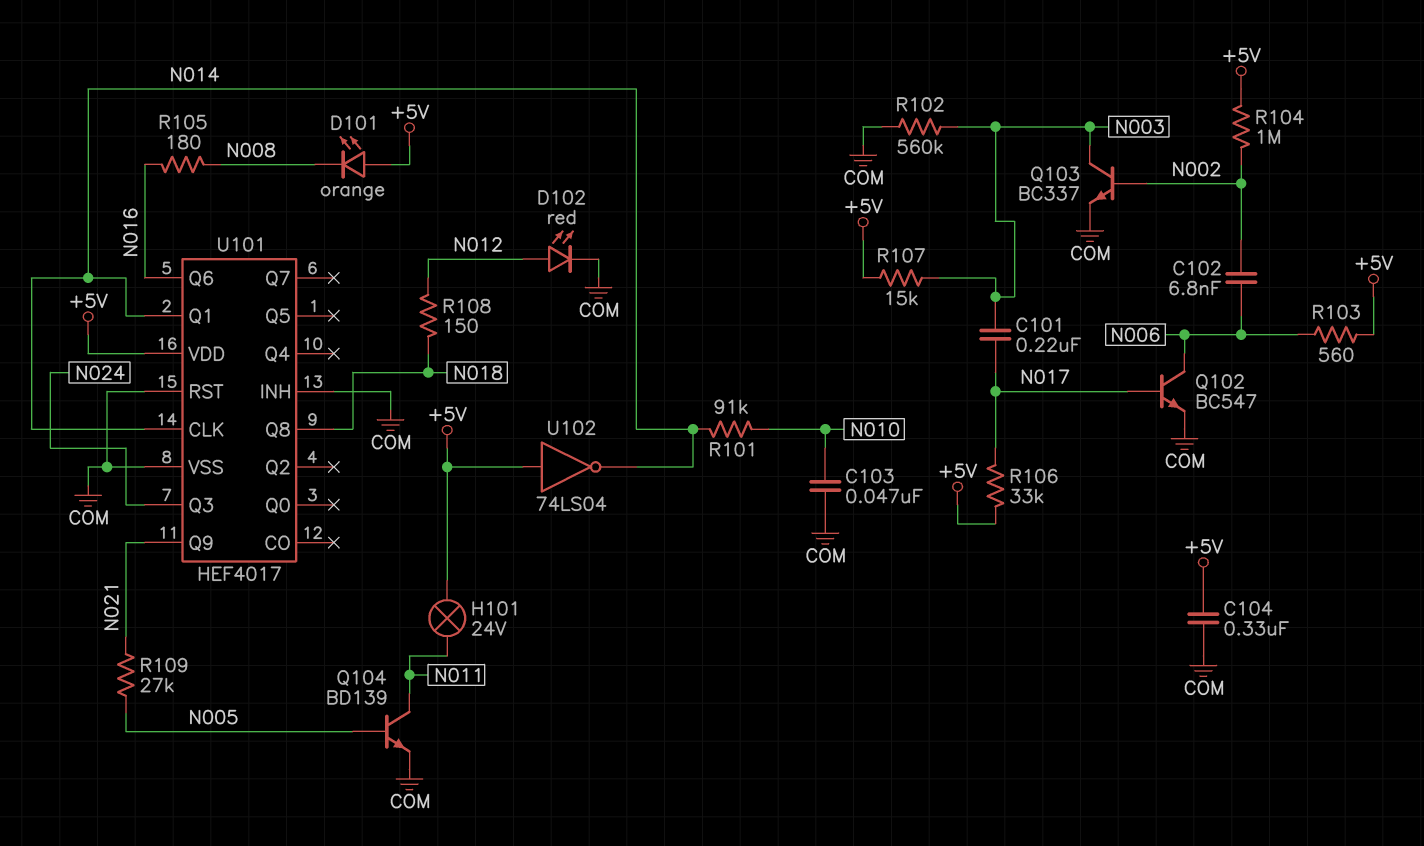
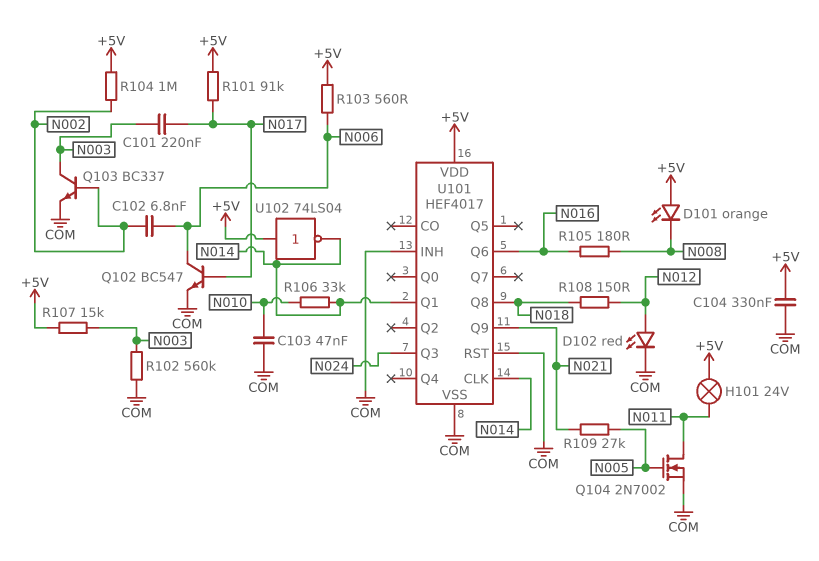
Q104: NPN BD139 (B N005, C N011, E COM) -> NMOS 2N7002 (G N005, D N011, S COM)
R101: 91k (N010, N014) -> 91k (+5V, N017)
R106: 33k (+5V, N017) -> 33k (N010, N014)

